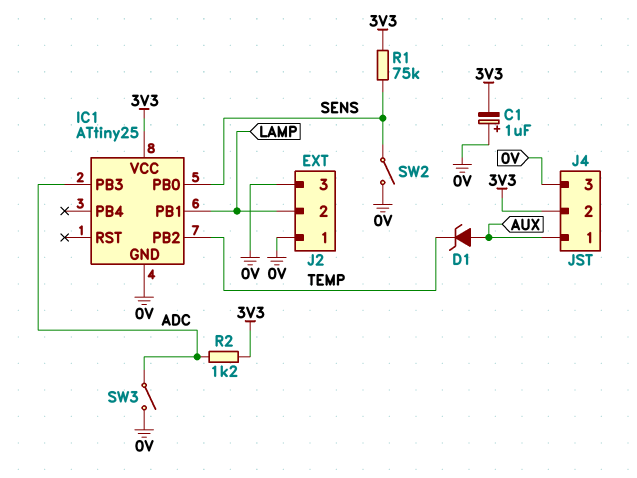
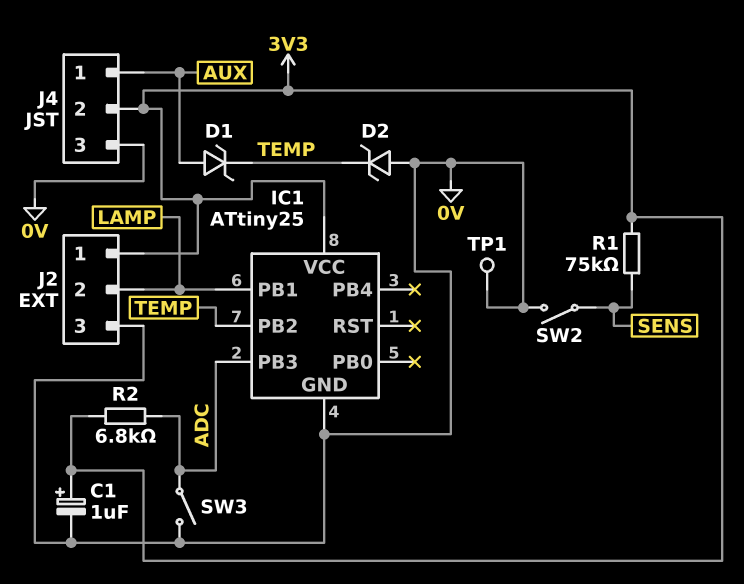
C1: 1uF (plus 0V, minus 3V3) -> 1uF (plus 3V3, minus 0V)
D2: none -> zener (A 0V, K TEMP)
IC1 pin PB0: SENS -> none
J2 pin 1: 0V -> 3V3
R2: 1.2k (3V3, ADC) -> 6.8k (3V3, ADC)
TP1: none -> test point (0V)

